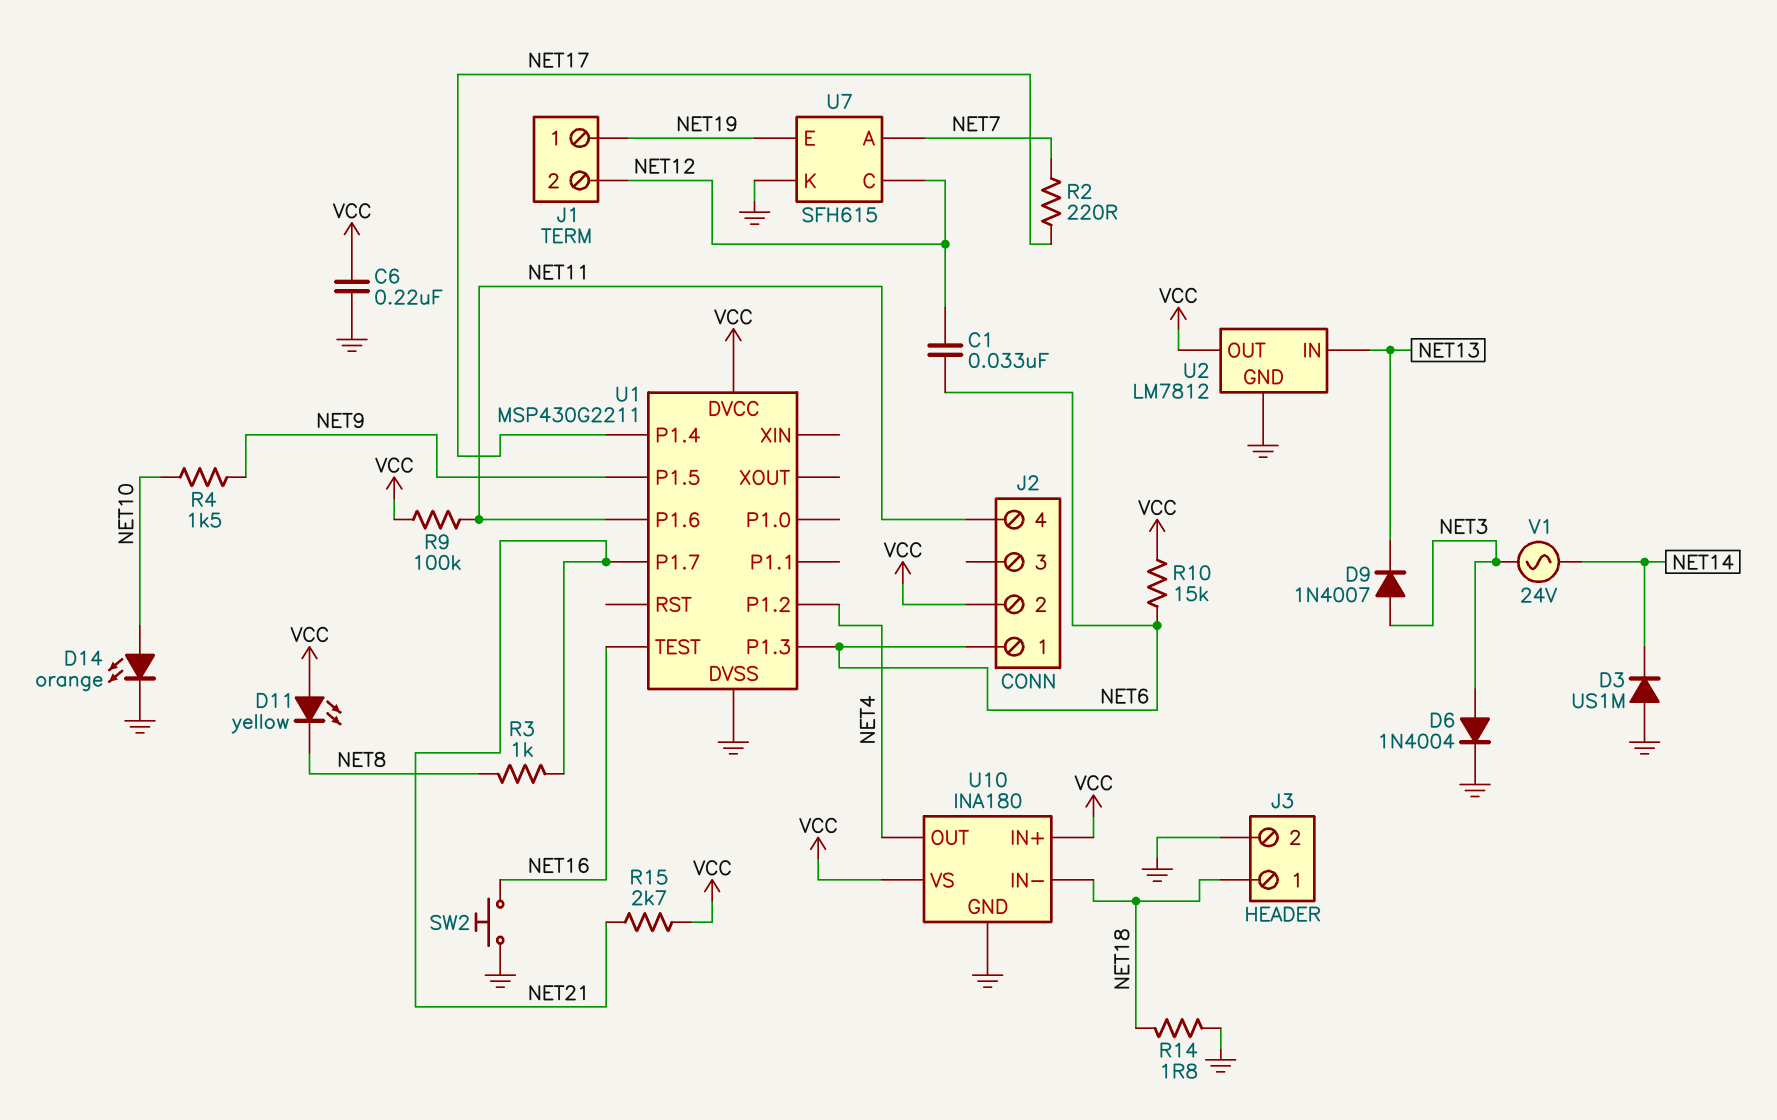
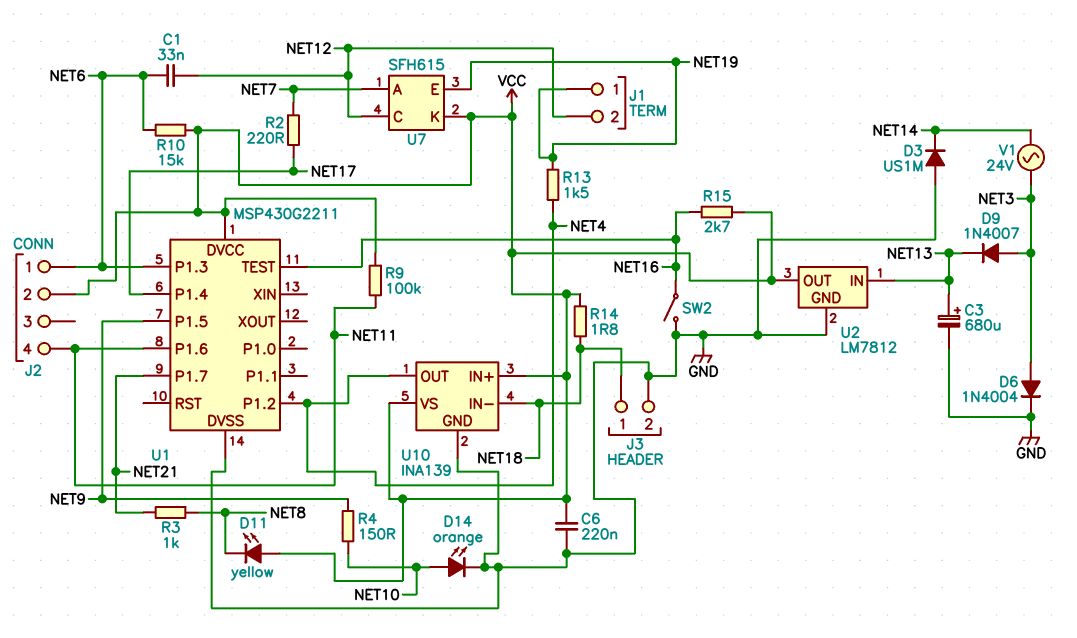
C3: none -> 680uF (plus NET13, minus GND)
R4: 1.5k (NET9, NET10) -> 150 (NET9, NET10)
R13: none -> 1.5k (NET4, NET19)
R14: 1.8 (GND, NET18) -> 1.8 (NET18, VCC)
R15: 2.7k (NET21, VCC) -> 2.7k (NET16, VCC)
SW2: button (GND, NET16) -> switch (GND, NET16)
U7 pin K: GND -> VCC
U10: INA180 -> INA139

